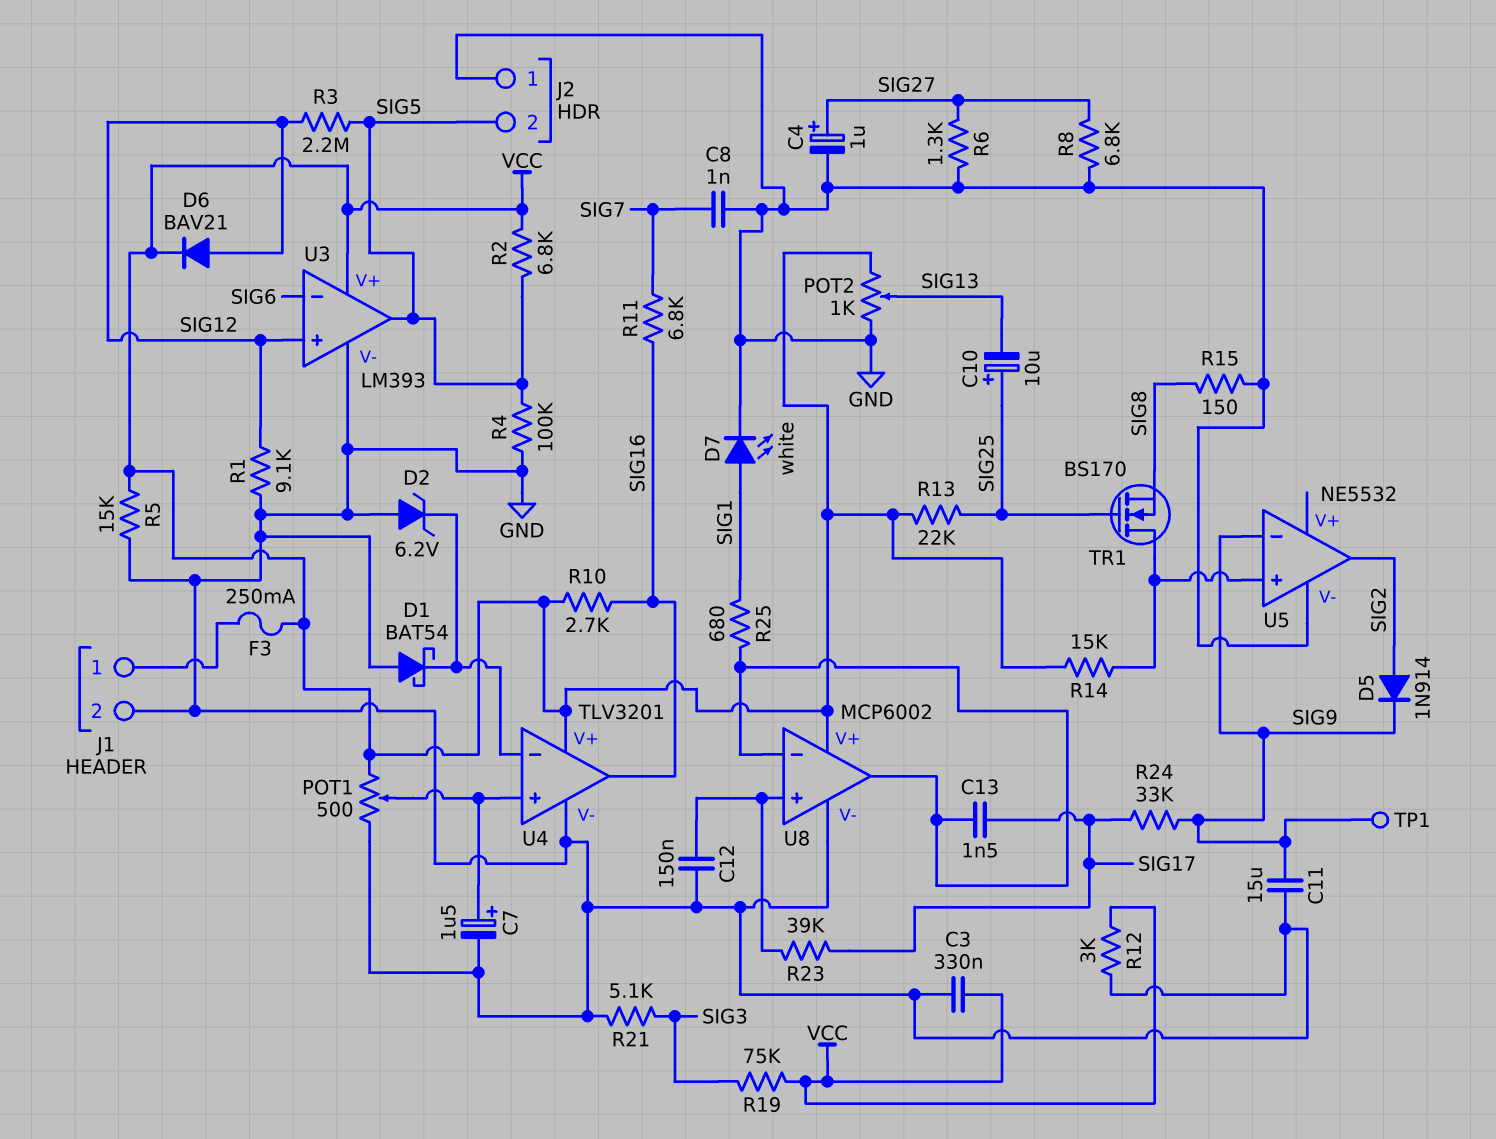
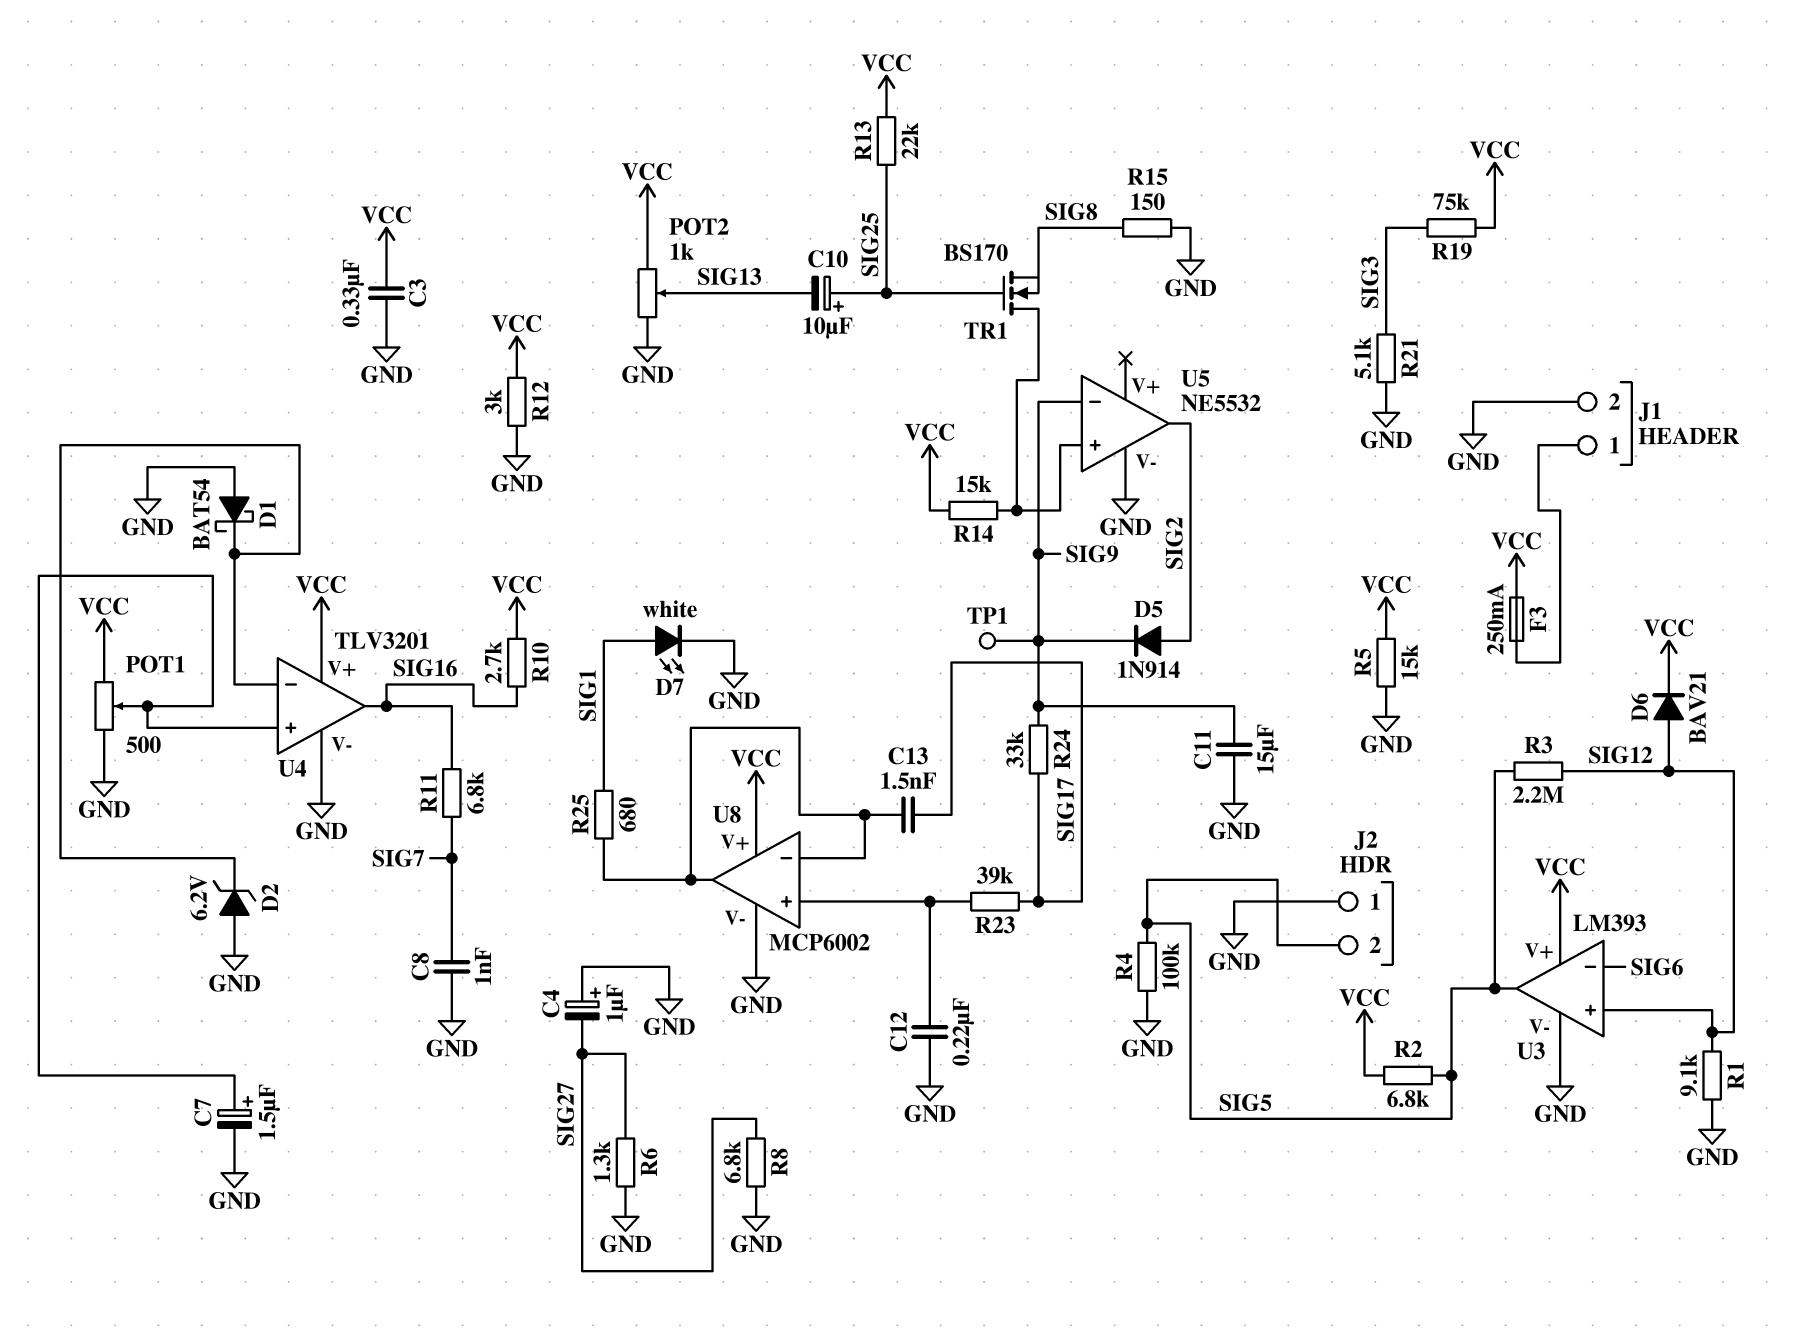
C4: 1uF (plus SIG27, minus GND) -> 1uF (plus GND, minus SIG27)
C12: 150nF (GND, U8/in+) -> 220nF (GND, U8/in+)

